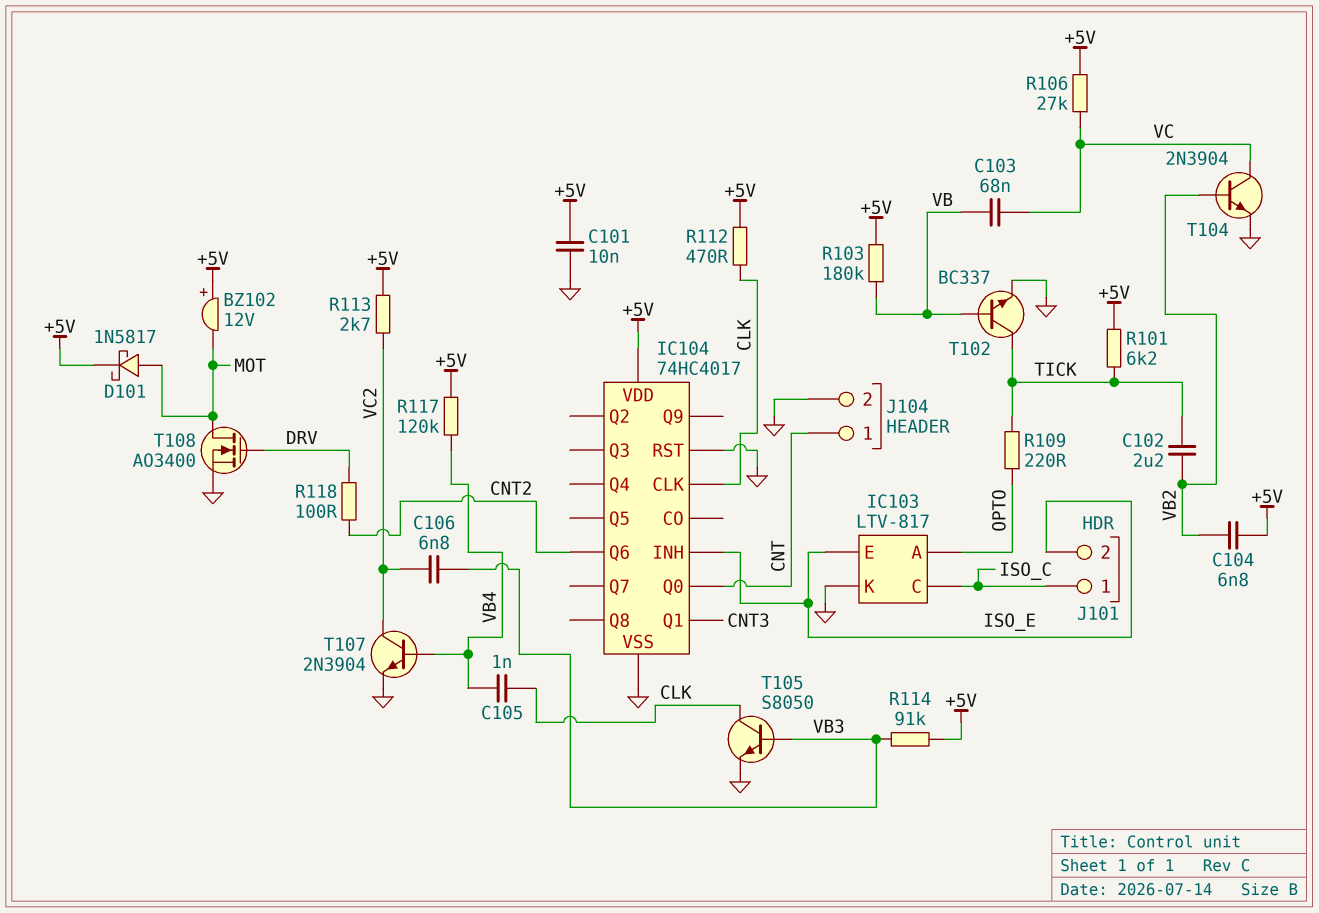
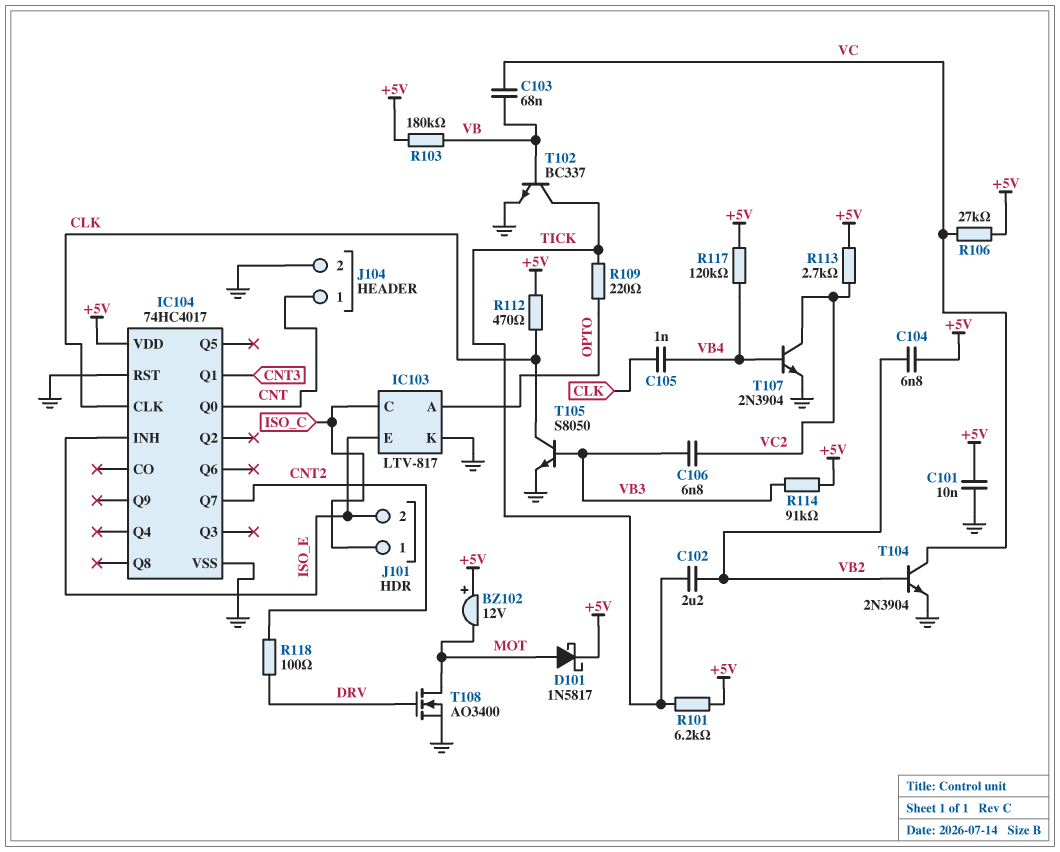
IC104 pin Q6: CNT2 -> none
IC104 pin Q7: none -> CNT2

